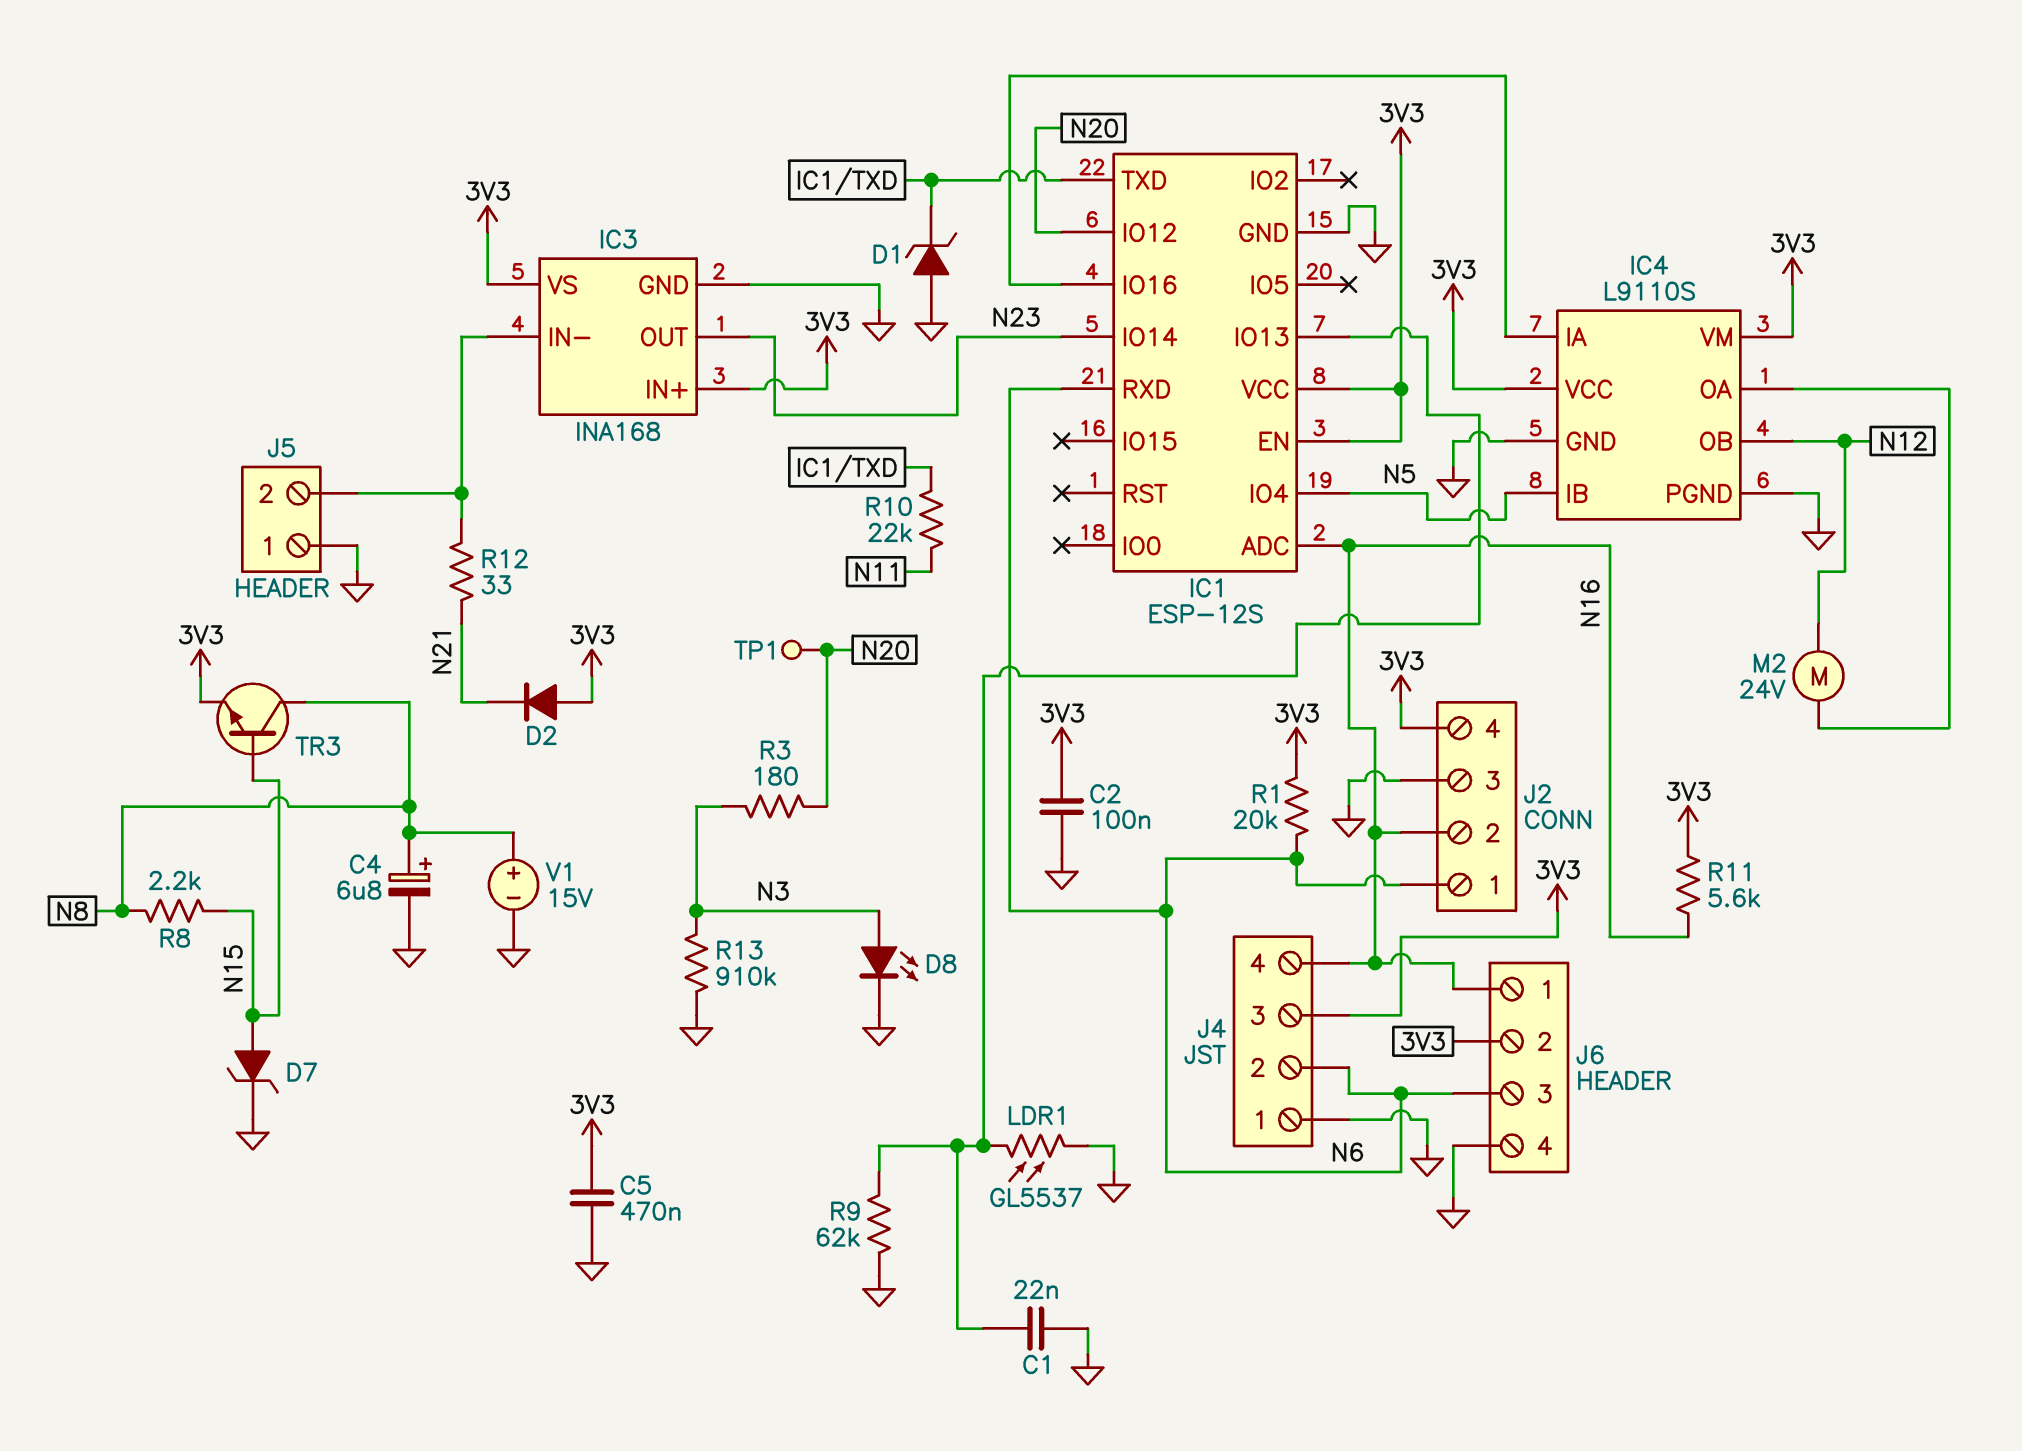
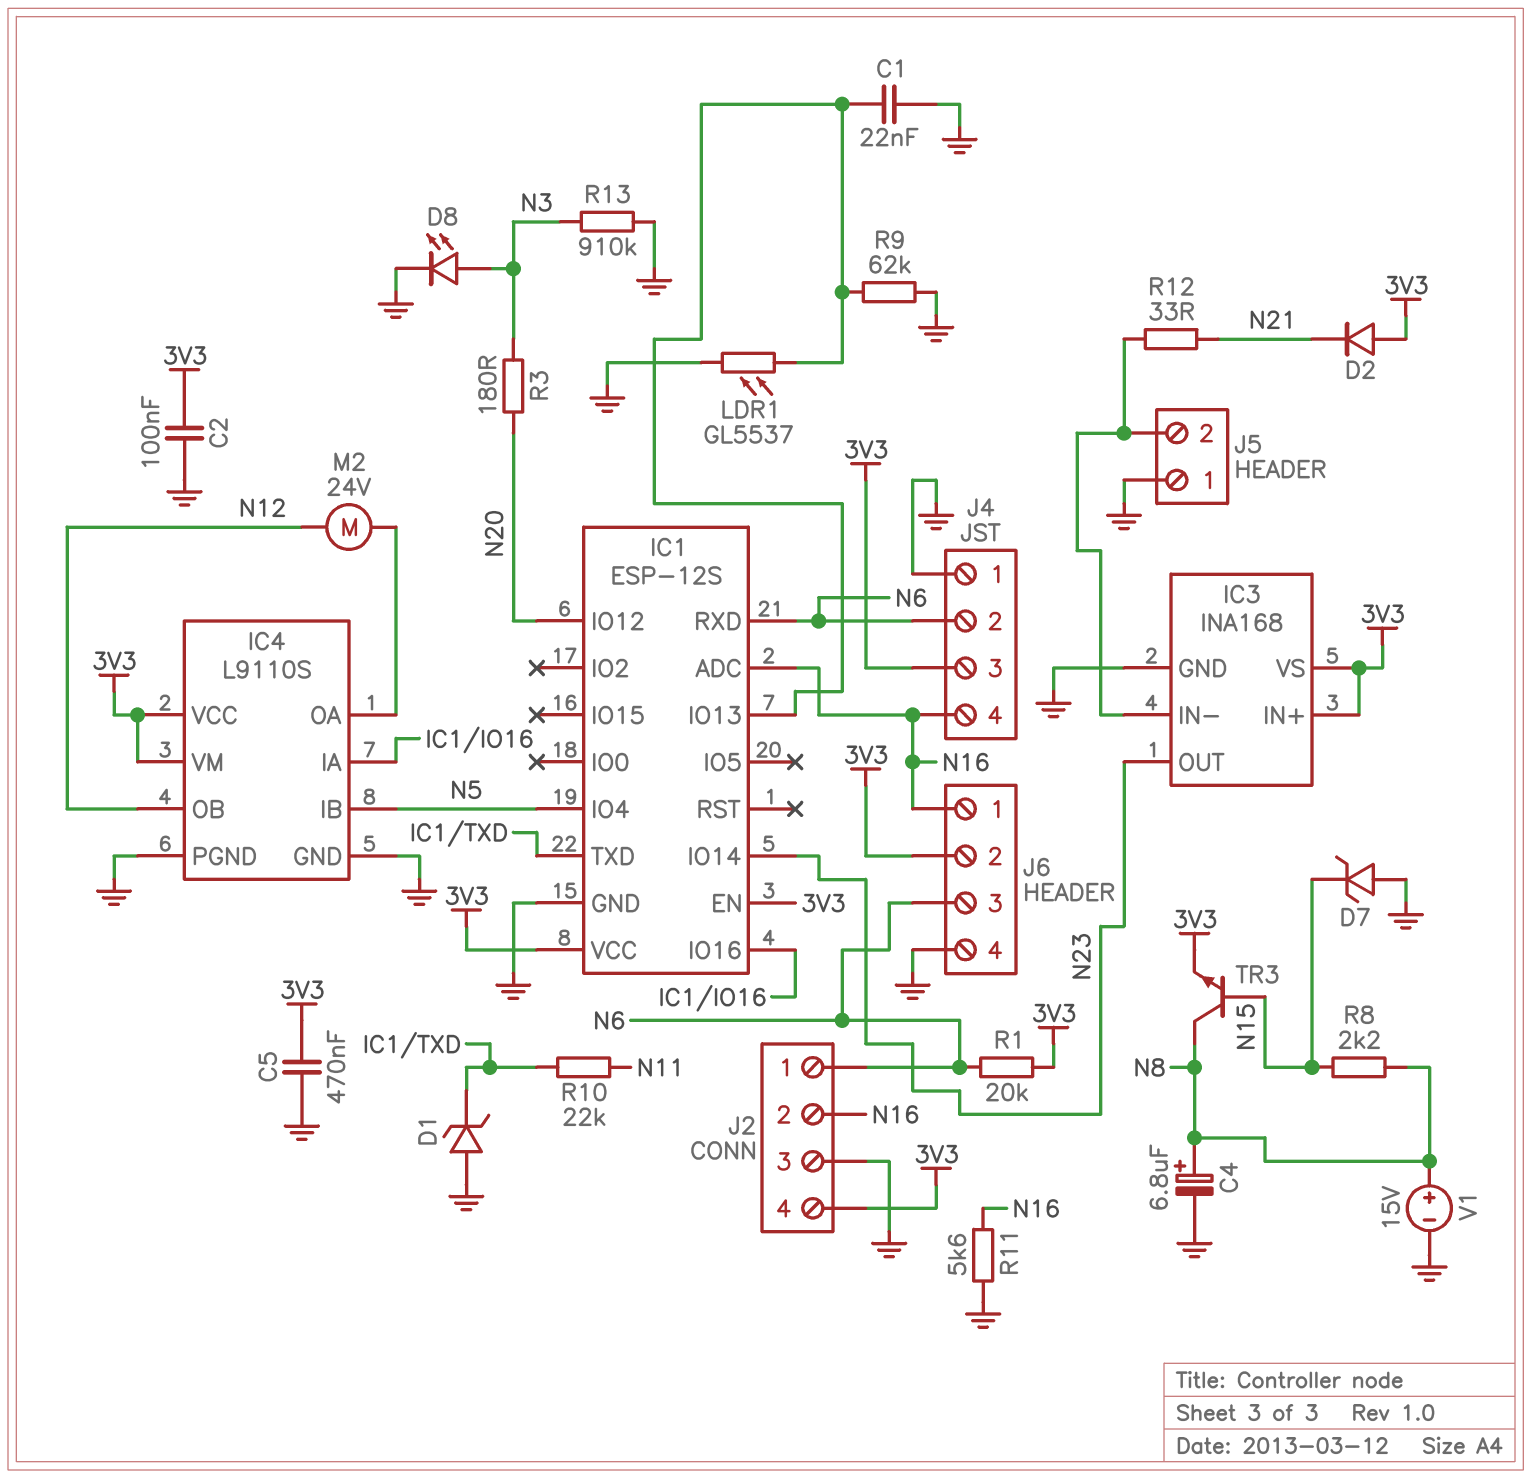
D7: zener (A N15, K GND) -> zener (A GND, K N15)
R11: 5.6k (3V3, N16) -> 5.6k (GND, N16)
TP1: test point (N20) -> none

